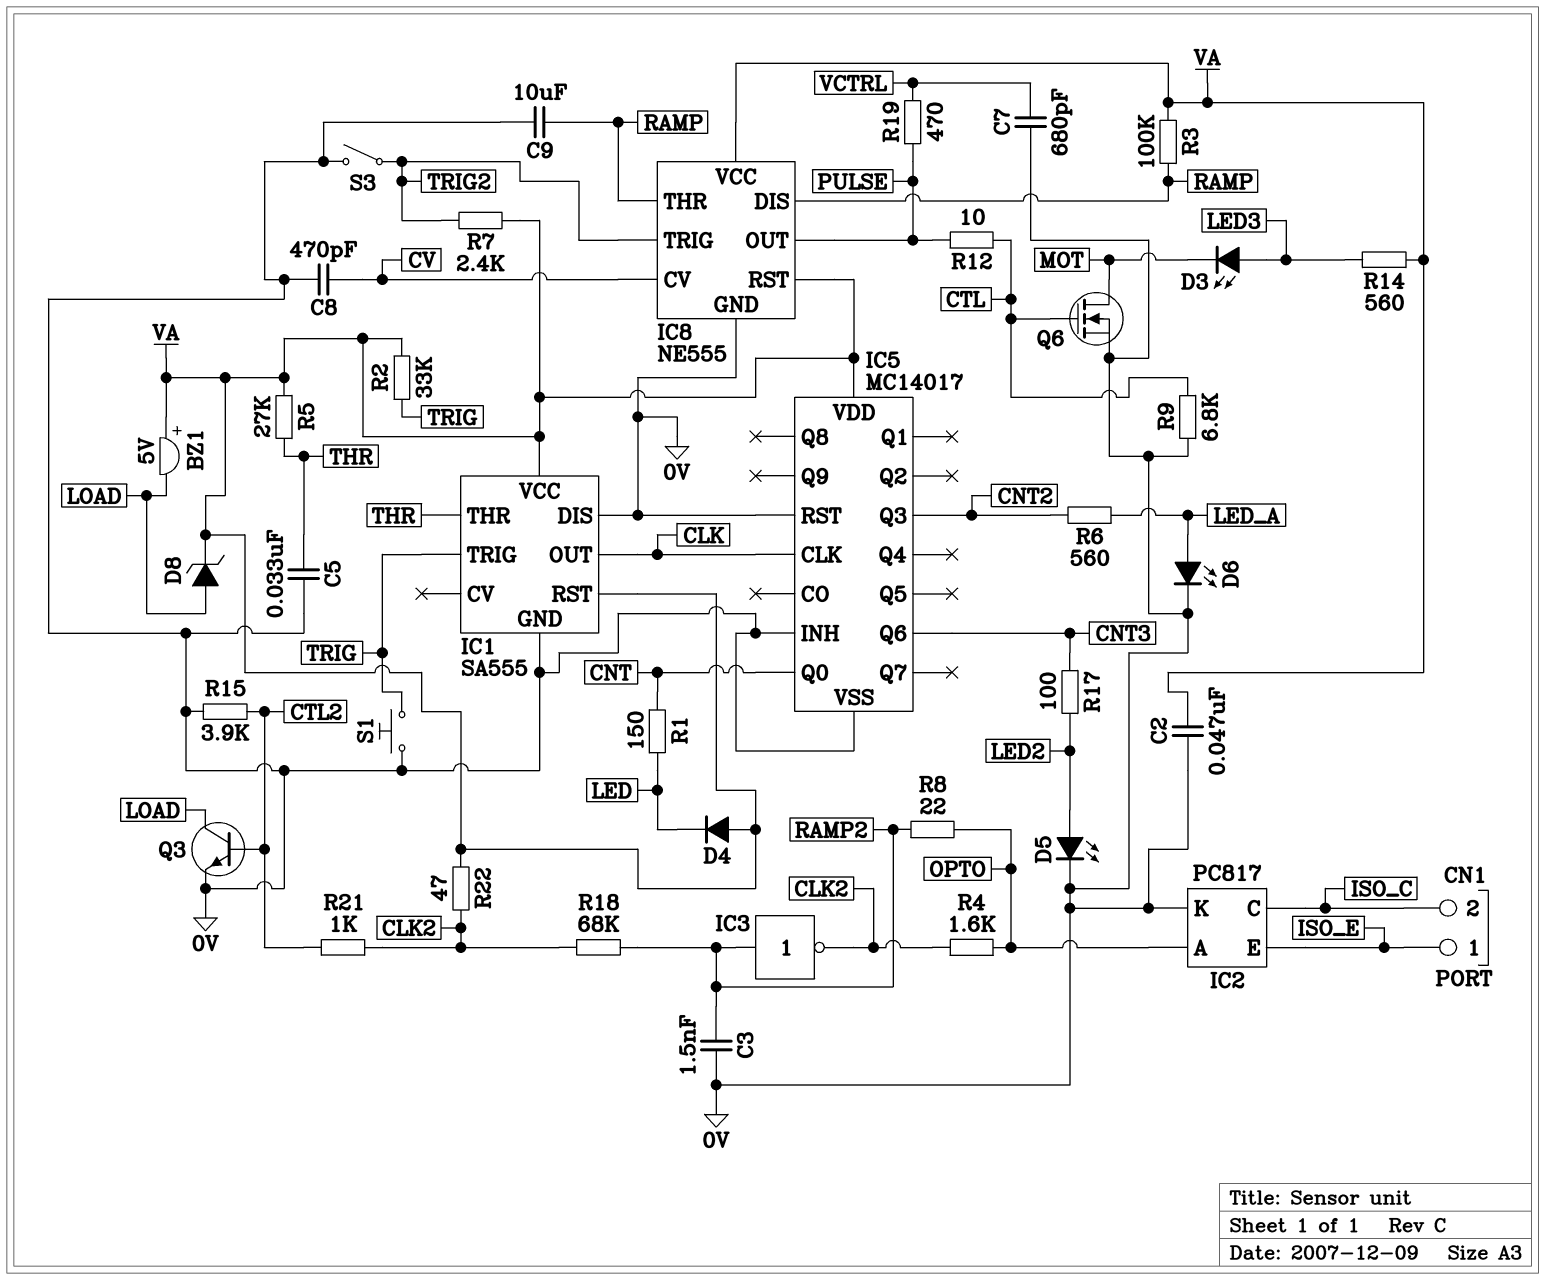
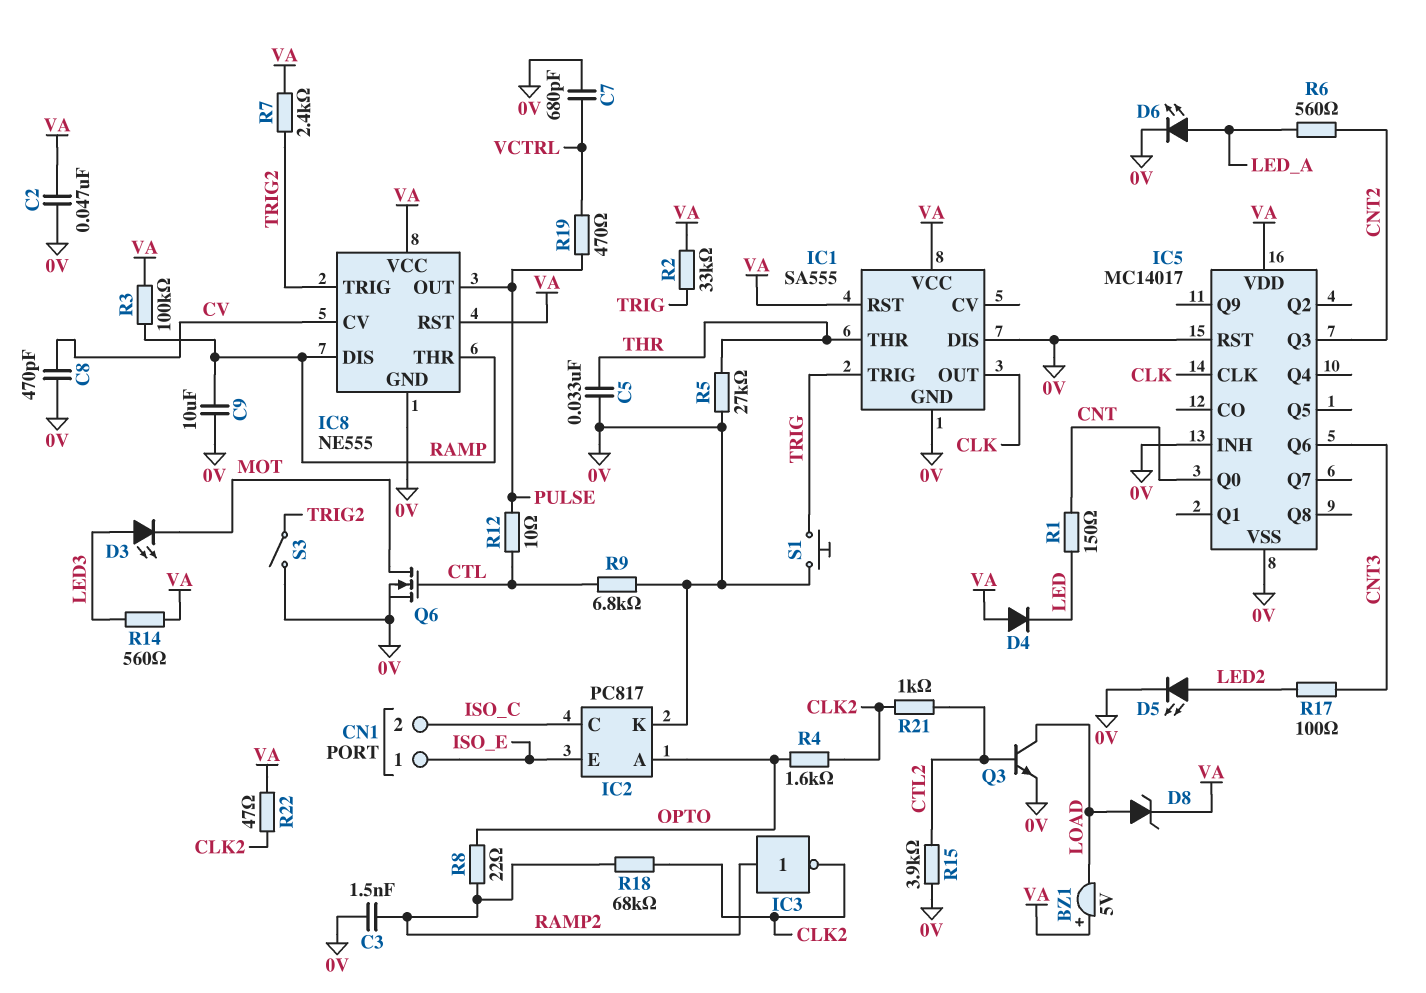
R5: 27k (THR, VA) -> 27k (0V, THR)

